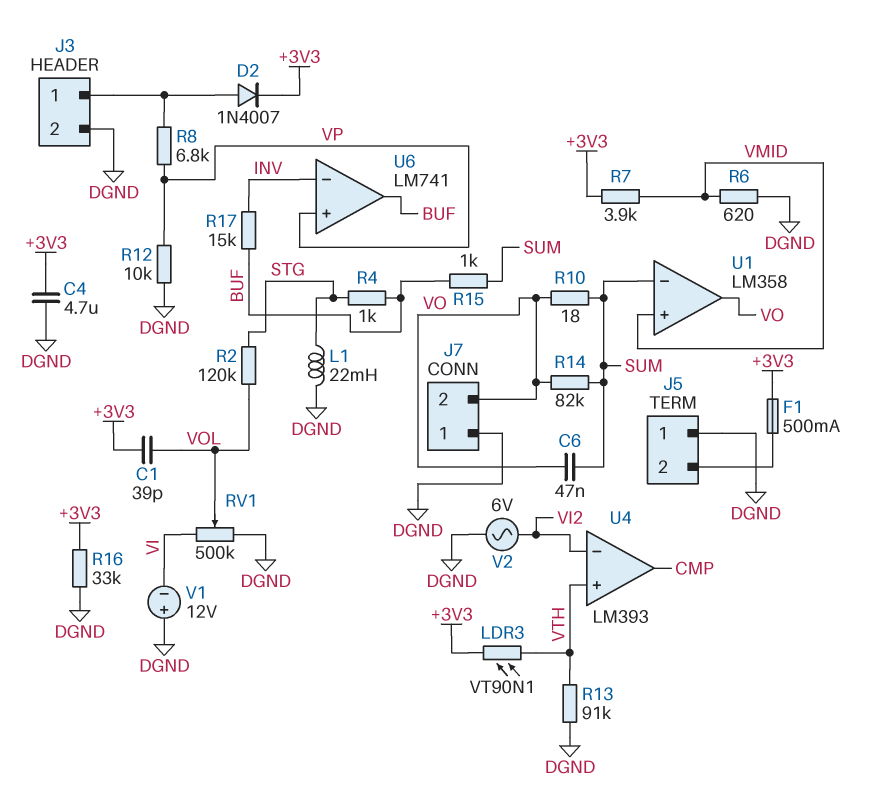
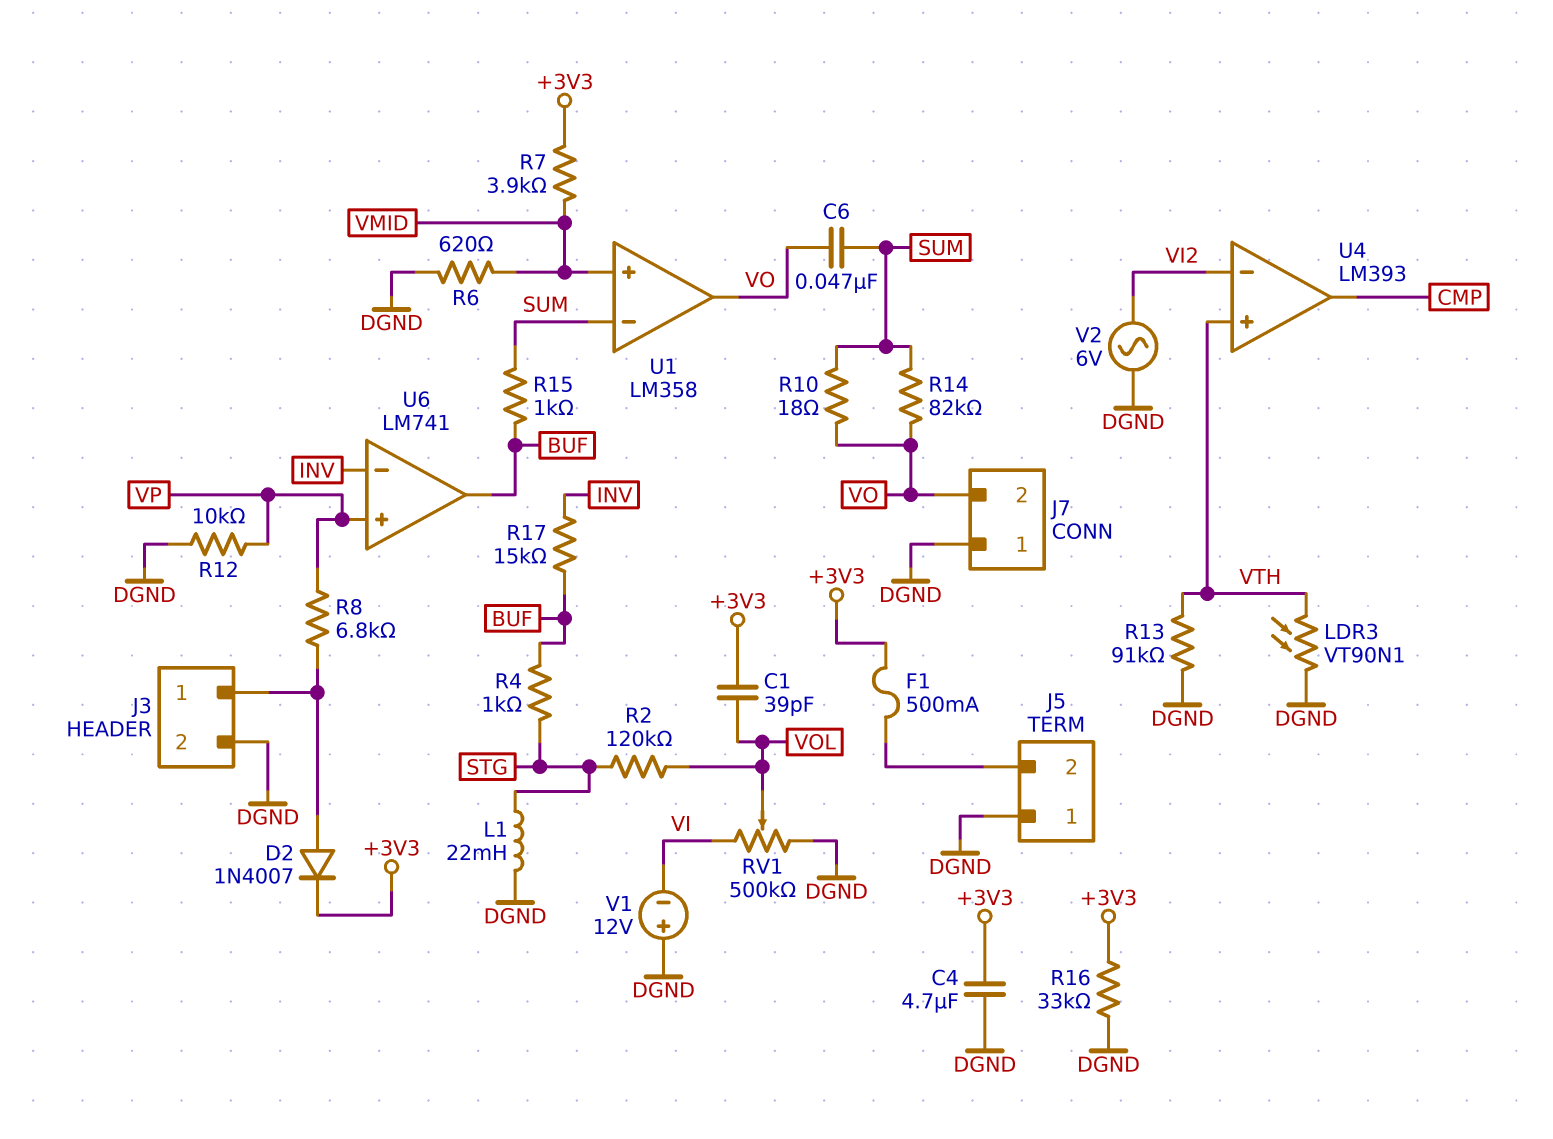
LDR3: VT90N1 (+3V3, VTH) -> VT90N1 (DGND, VTH)

